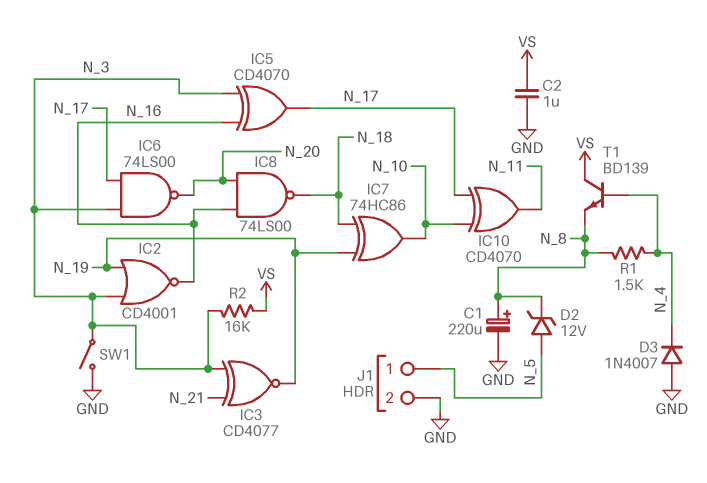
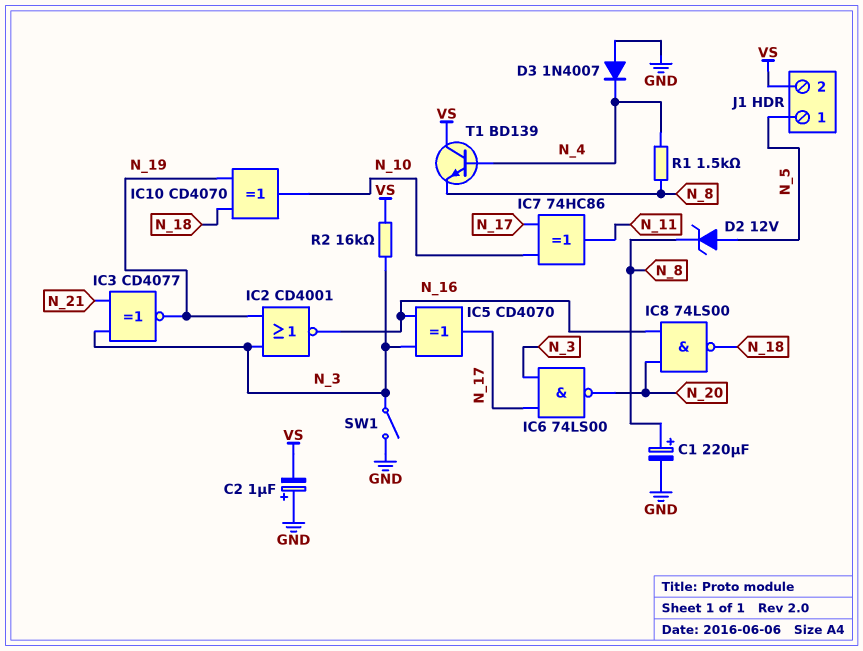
C2: 1uF (GND, VS) -> 1uF (plus GND, minus VS)
IC7: XOR 74HC86 (in N_18, in N_19, out N_10) -> XOR 74HC86 (in N_10, in N_17, out N_11)
IC10: XOR CD4070 (in N_10, in N_17, out N_11) -> XOR CD4070 (in N_18, in N_19, out N_10)
J1 pin 2: GND -> VS

